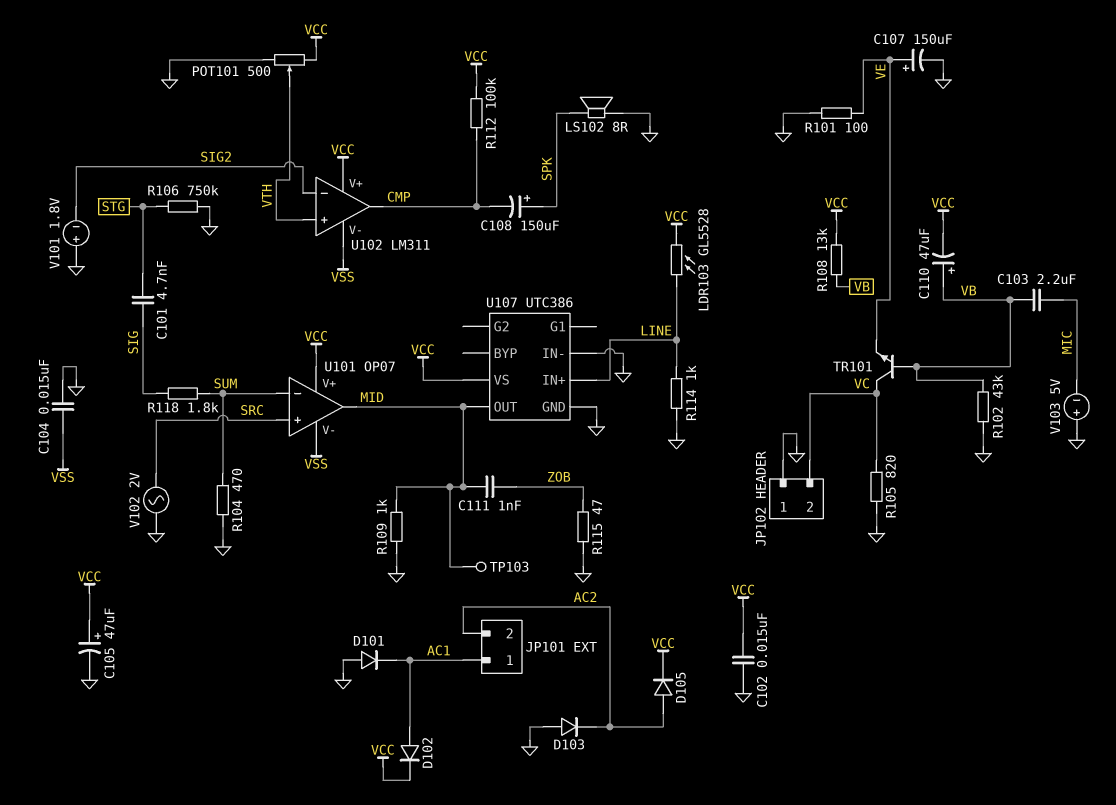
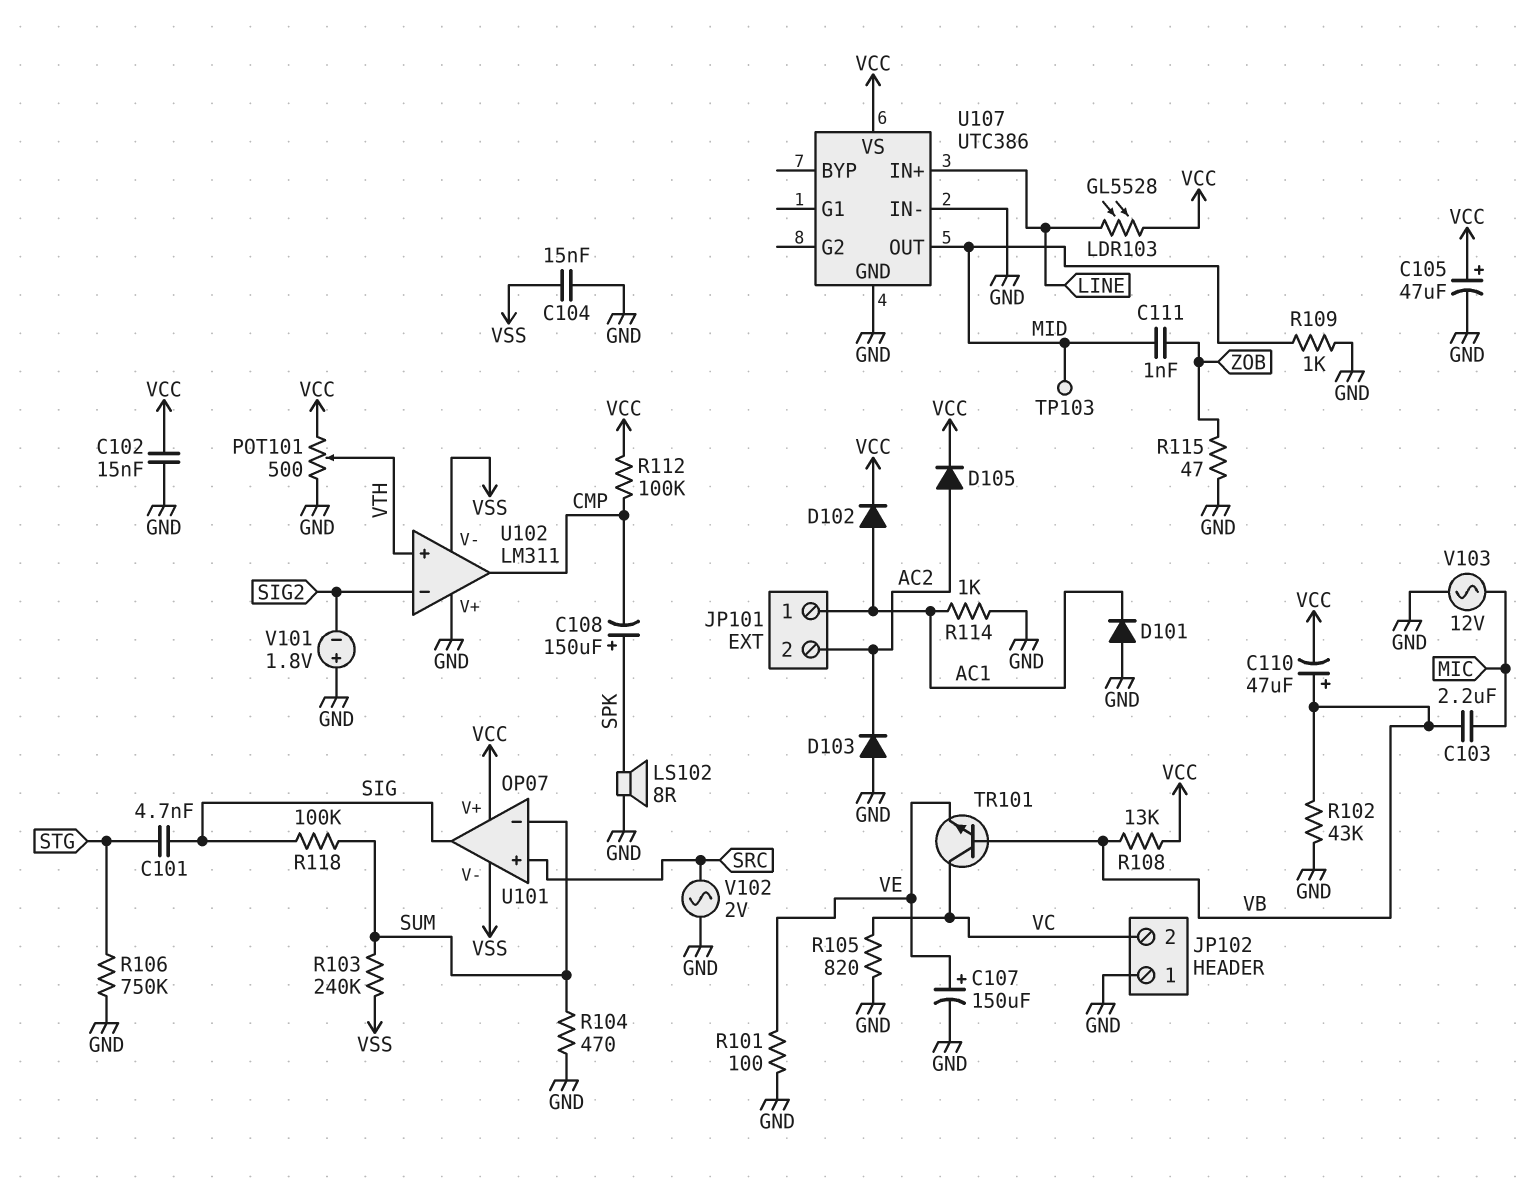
R103: none -> 240k (SUM, VSS)
R114: 1k (GND, LINE) -> 1k (AC1, GND)
R118: 1.8k (SIG, SUM) -> 100k (SIG, SUM)
U101 pin out: MID -> SIG
U102 pin V+: VCC -> GND
V103: 5V (plus GND, minus MIC) -> AC 12V (GND, MIC)

